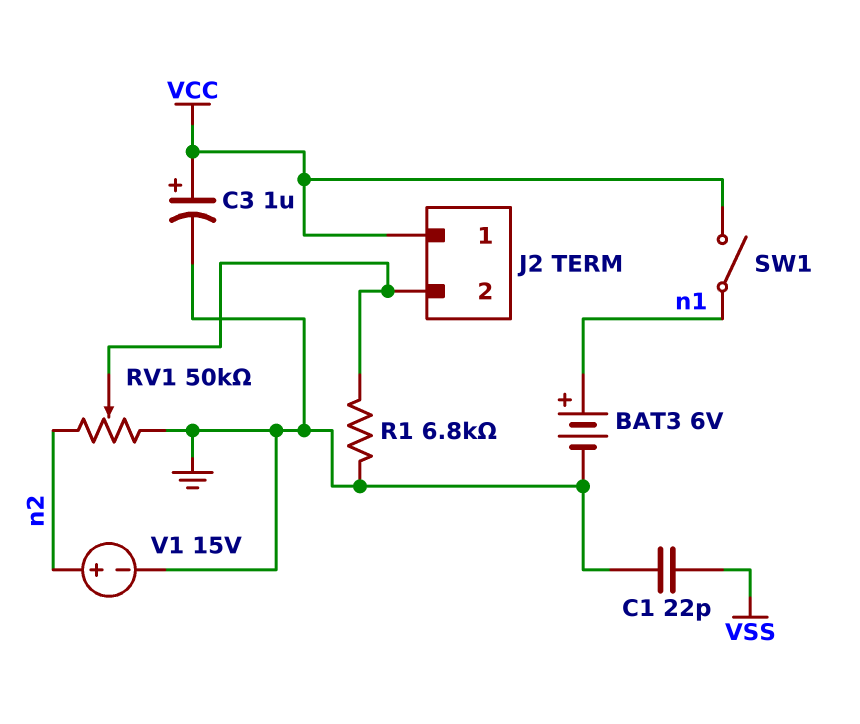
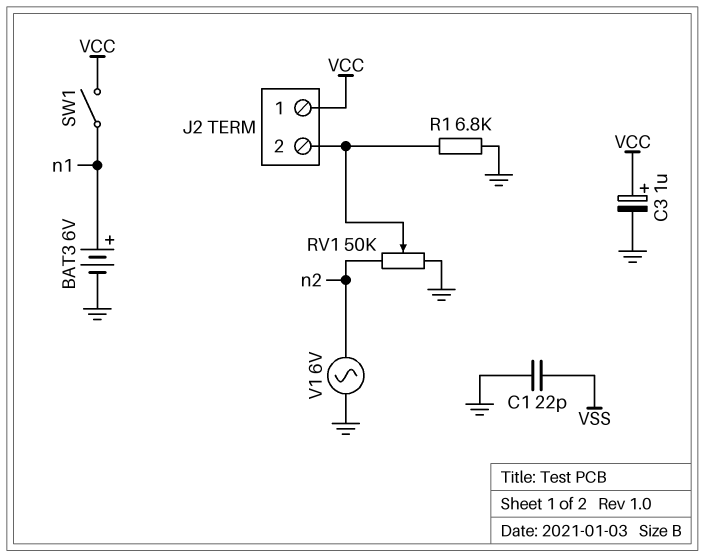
V1: 15V (plus n2, minus GND) -> AC 6V (GND, n2)

